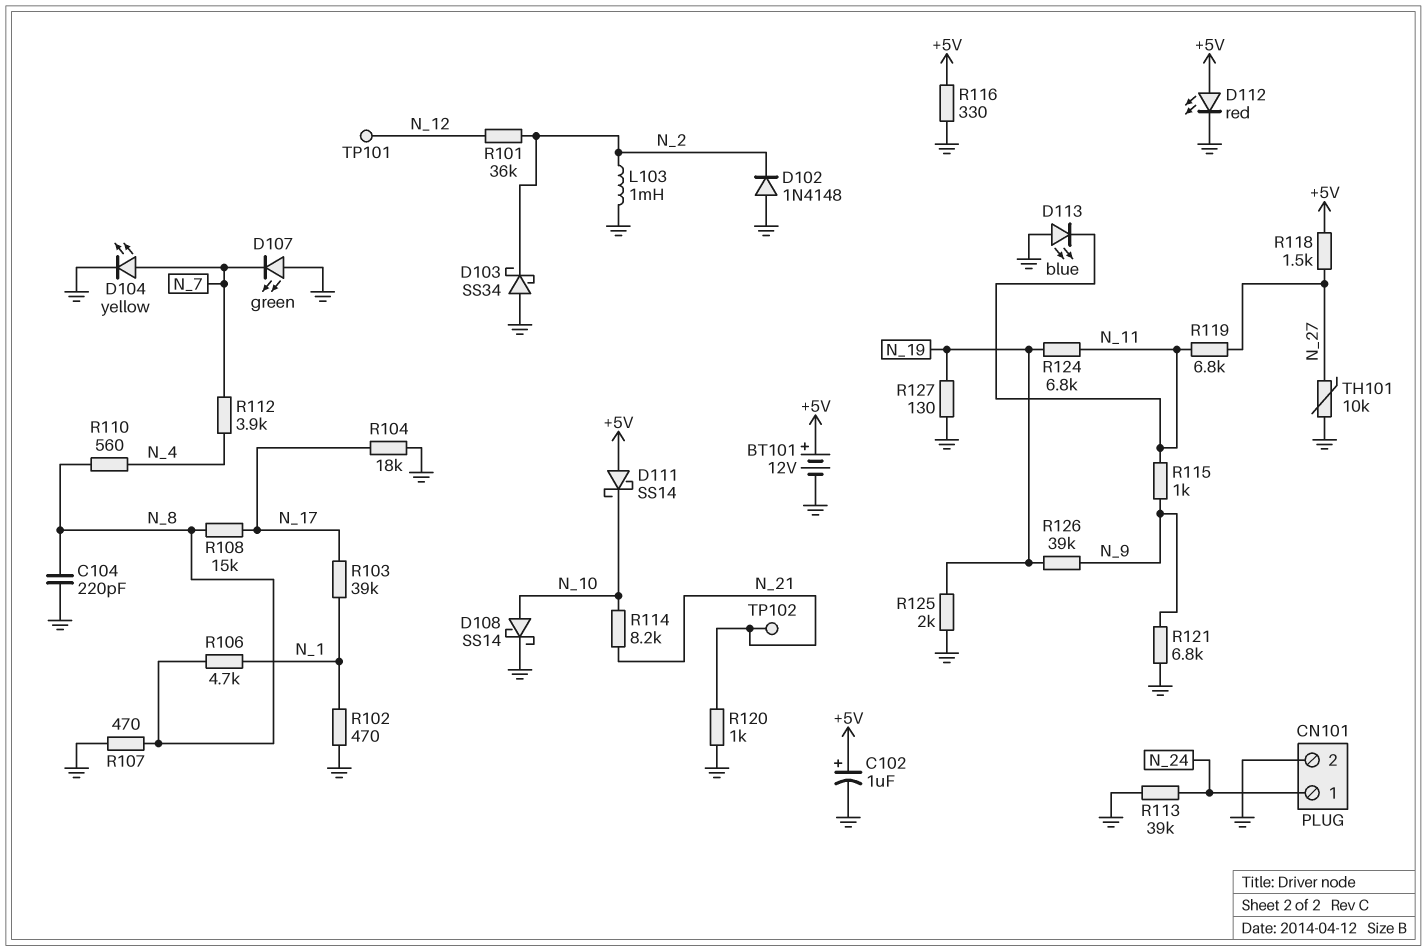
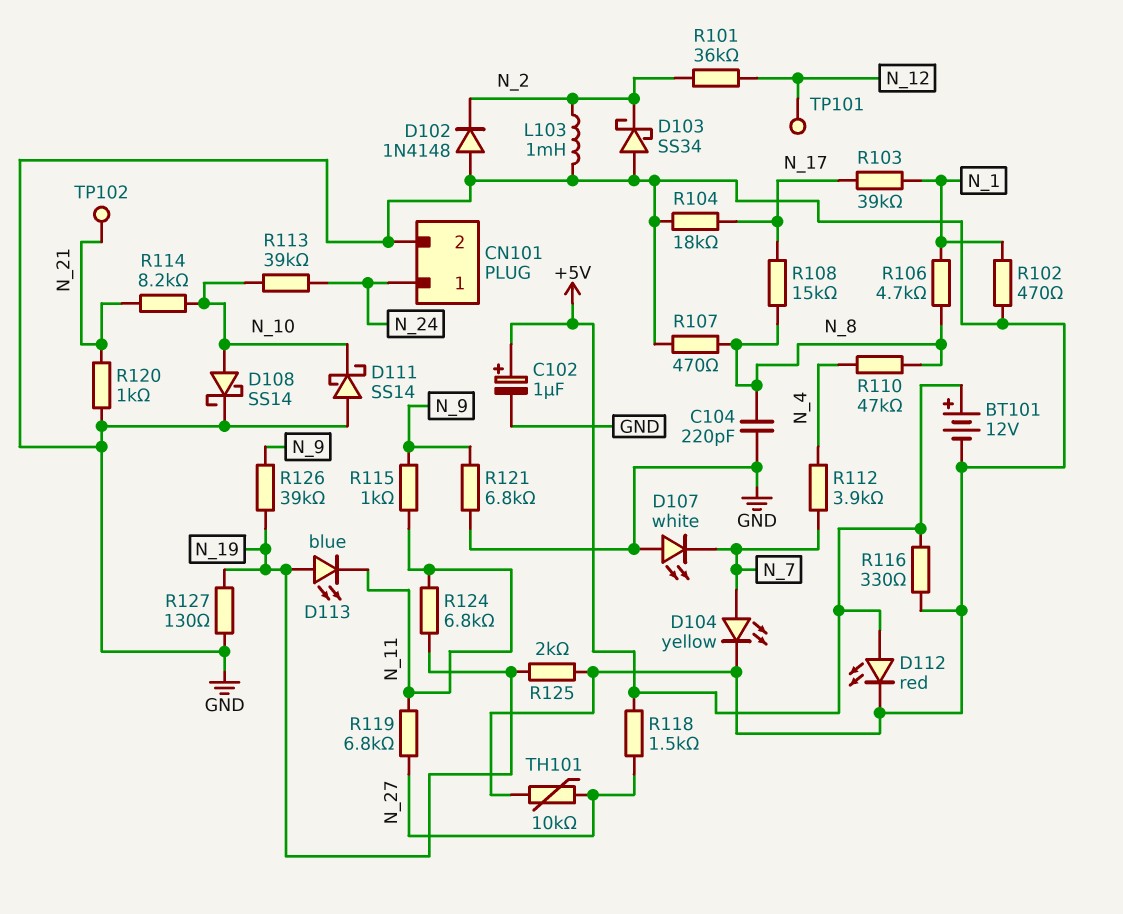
D107: LED green (A GND, K N_7) -> LED white (A GND, K N_7)
D111: schottky SS14 (A +5V, K N_10) -> schottky SS14 (A GND, K N_10)
D113: LED blue (A GND, K N_11) -> LED blue (A N_19, K N_11)
R110: 560 (N_4, N_8) -> 47k (N_4, N_8)
R113: 39k (GND, N_24) -> 39k (N_10, N_24)

